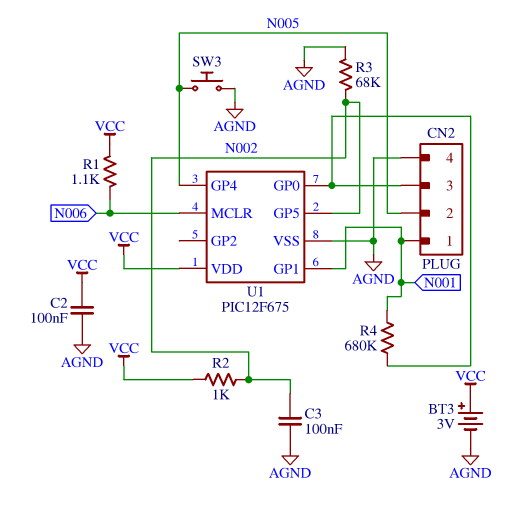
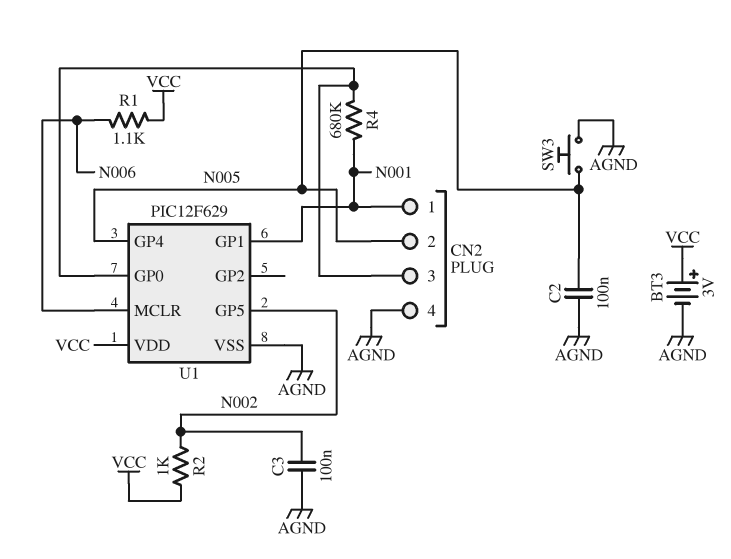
C2: 100nF (AGND, VCC) -> 100nF (AGND, N005)
R3: 68k (AGND, N002) -> none
U1: PIC12F675 -> PIC12F629

